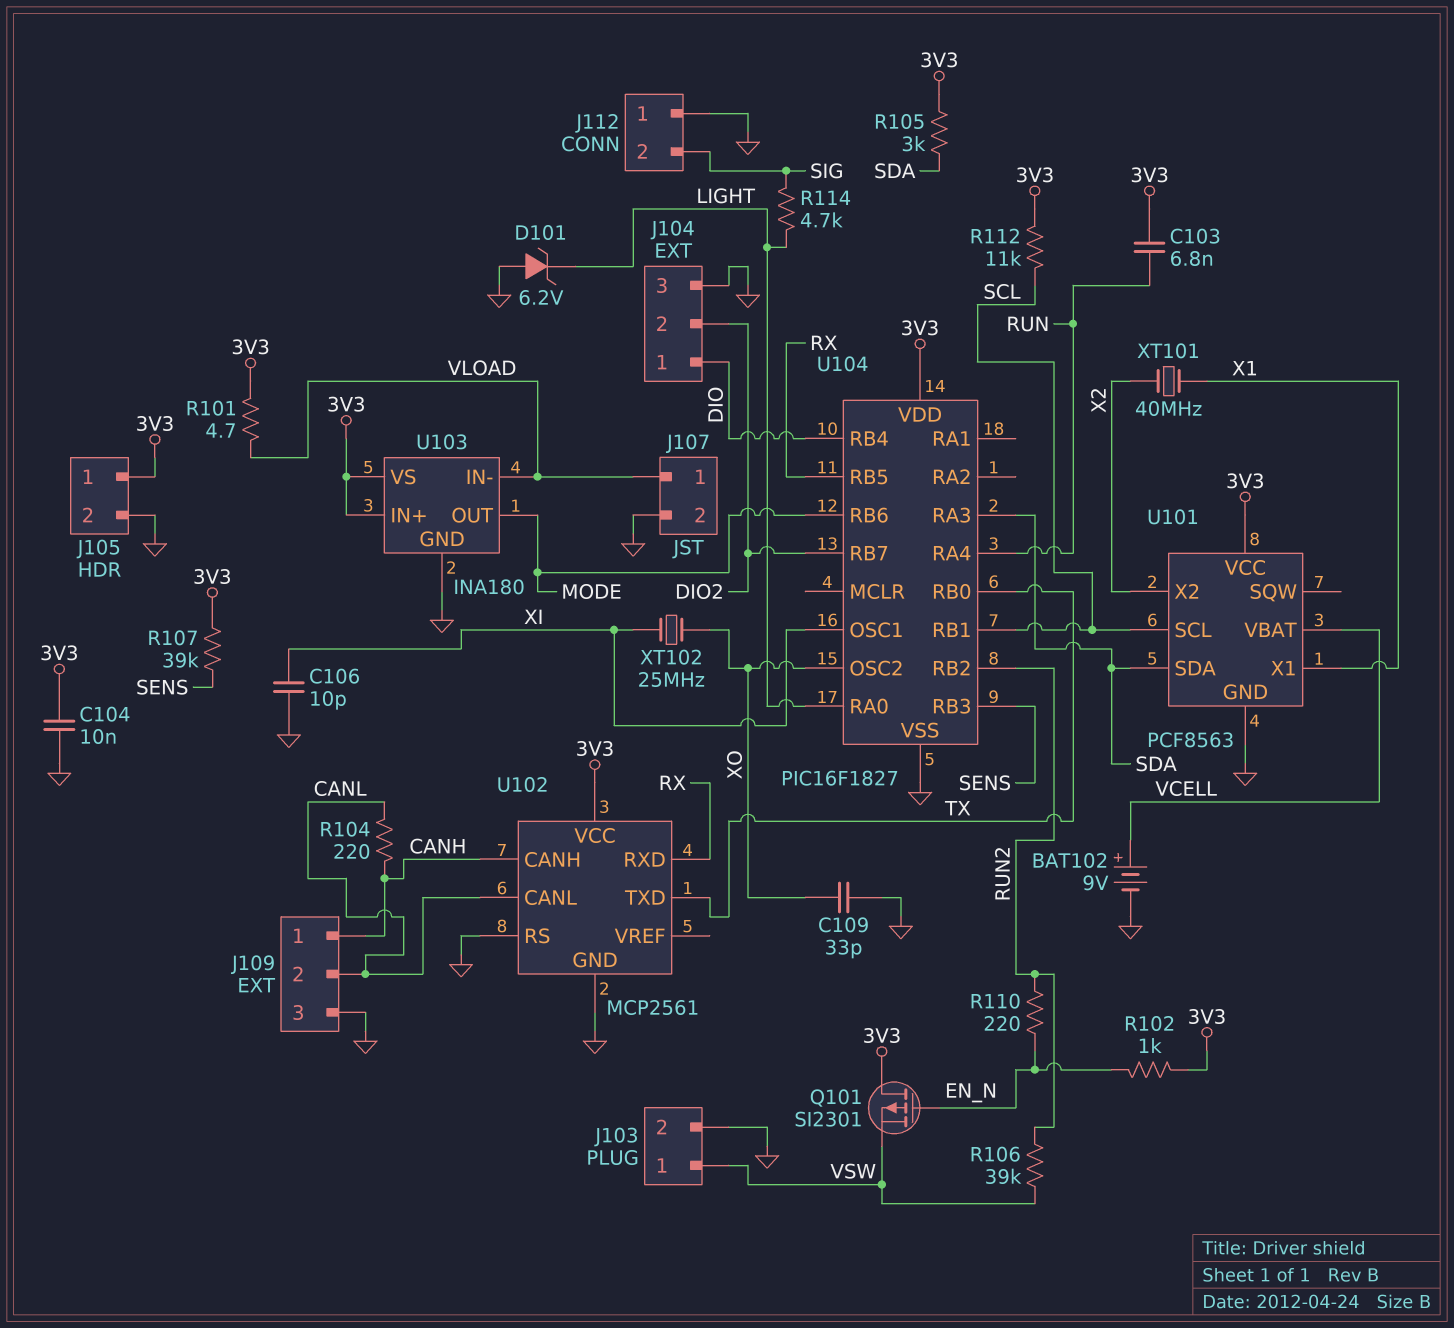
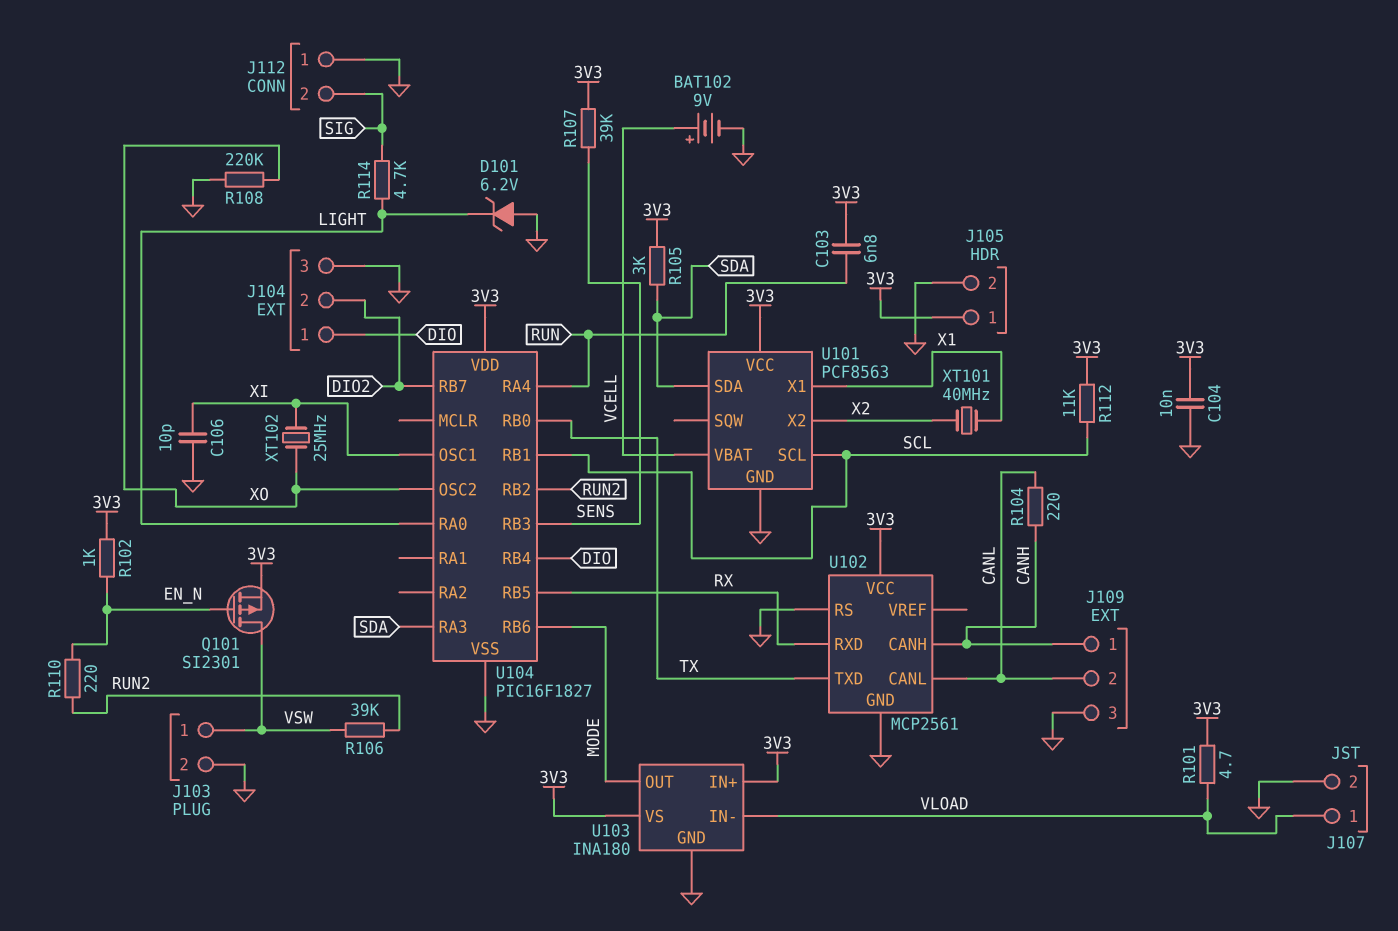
C109: 33pF (GND, XO) -> none
Q101: PMOS SI2301 (G EN_N, D 3V3, S VSW) -> PMOS SI2301 (G EN_N, D VSW, S 3V3)
R108: none -> 220k (GND, XO)

